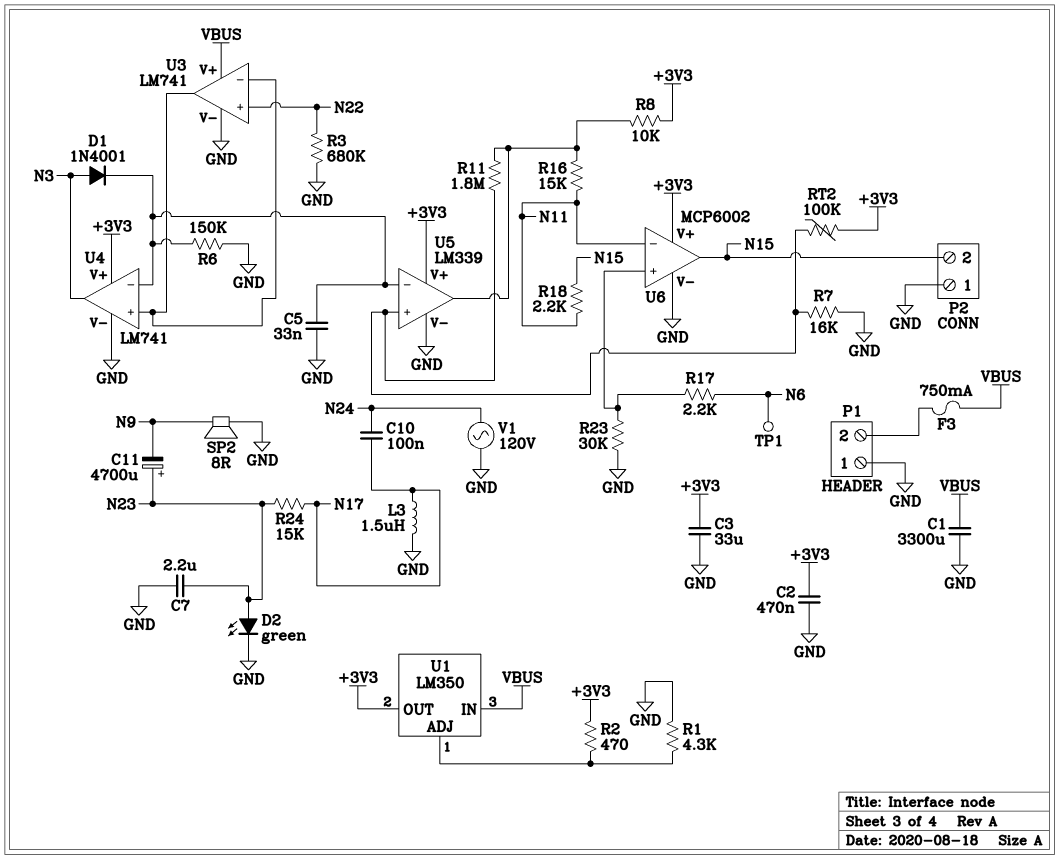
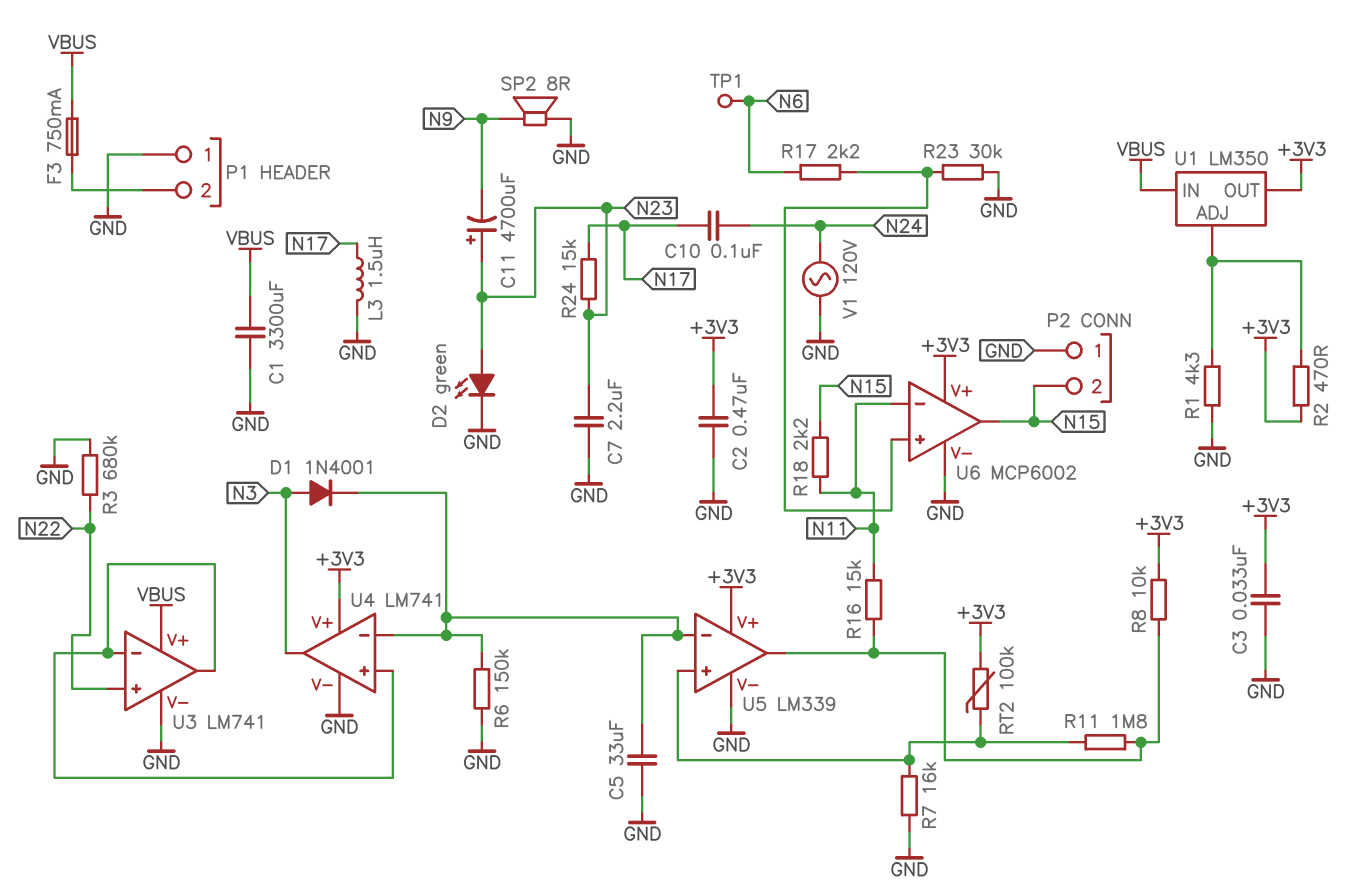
C3: 33uF (+3V3, GND) -> 33nF (+3V3, GND)
C5: 33nF (GND, U4/in-) -> 33uF (GND, U4/in-)

